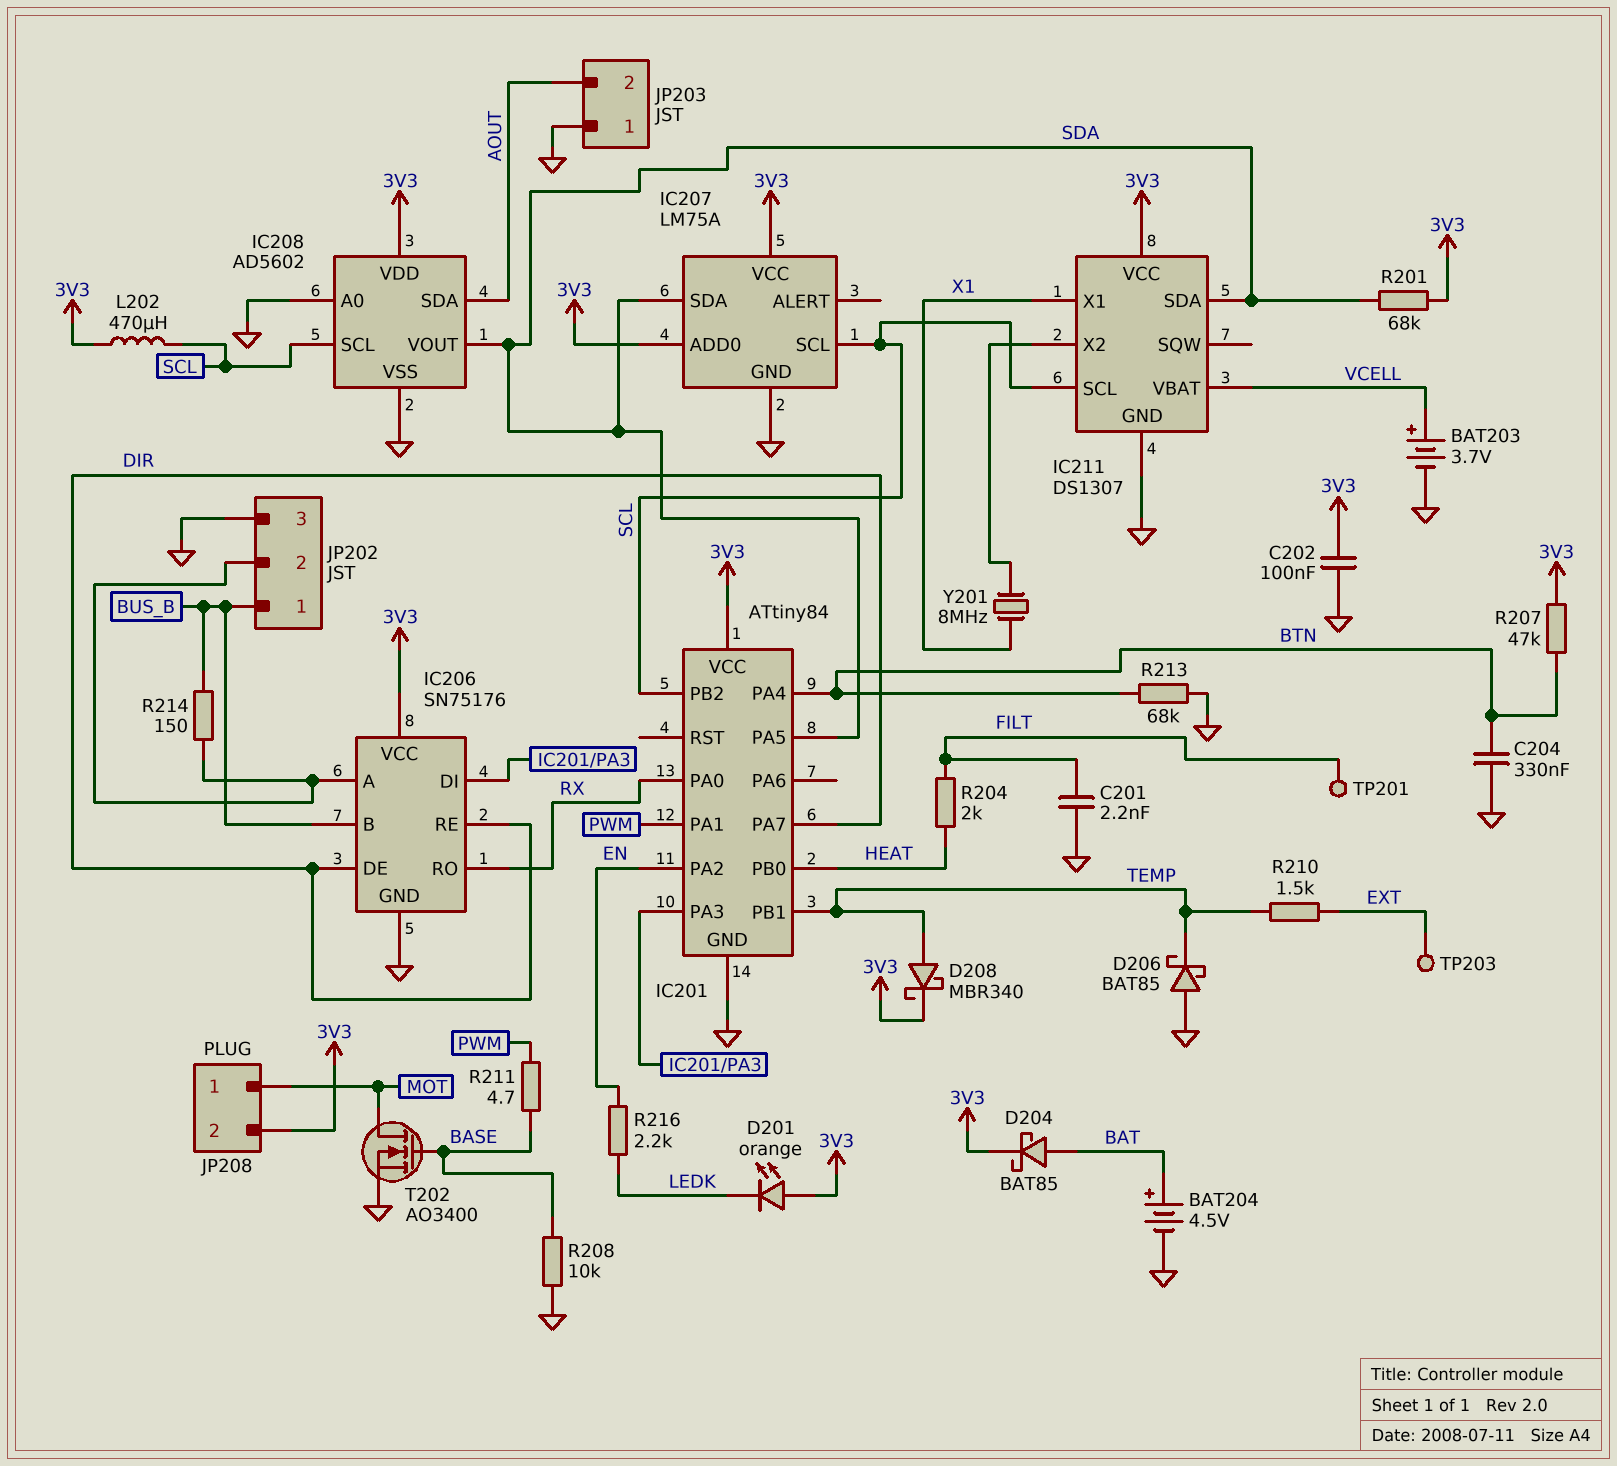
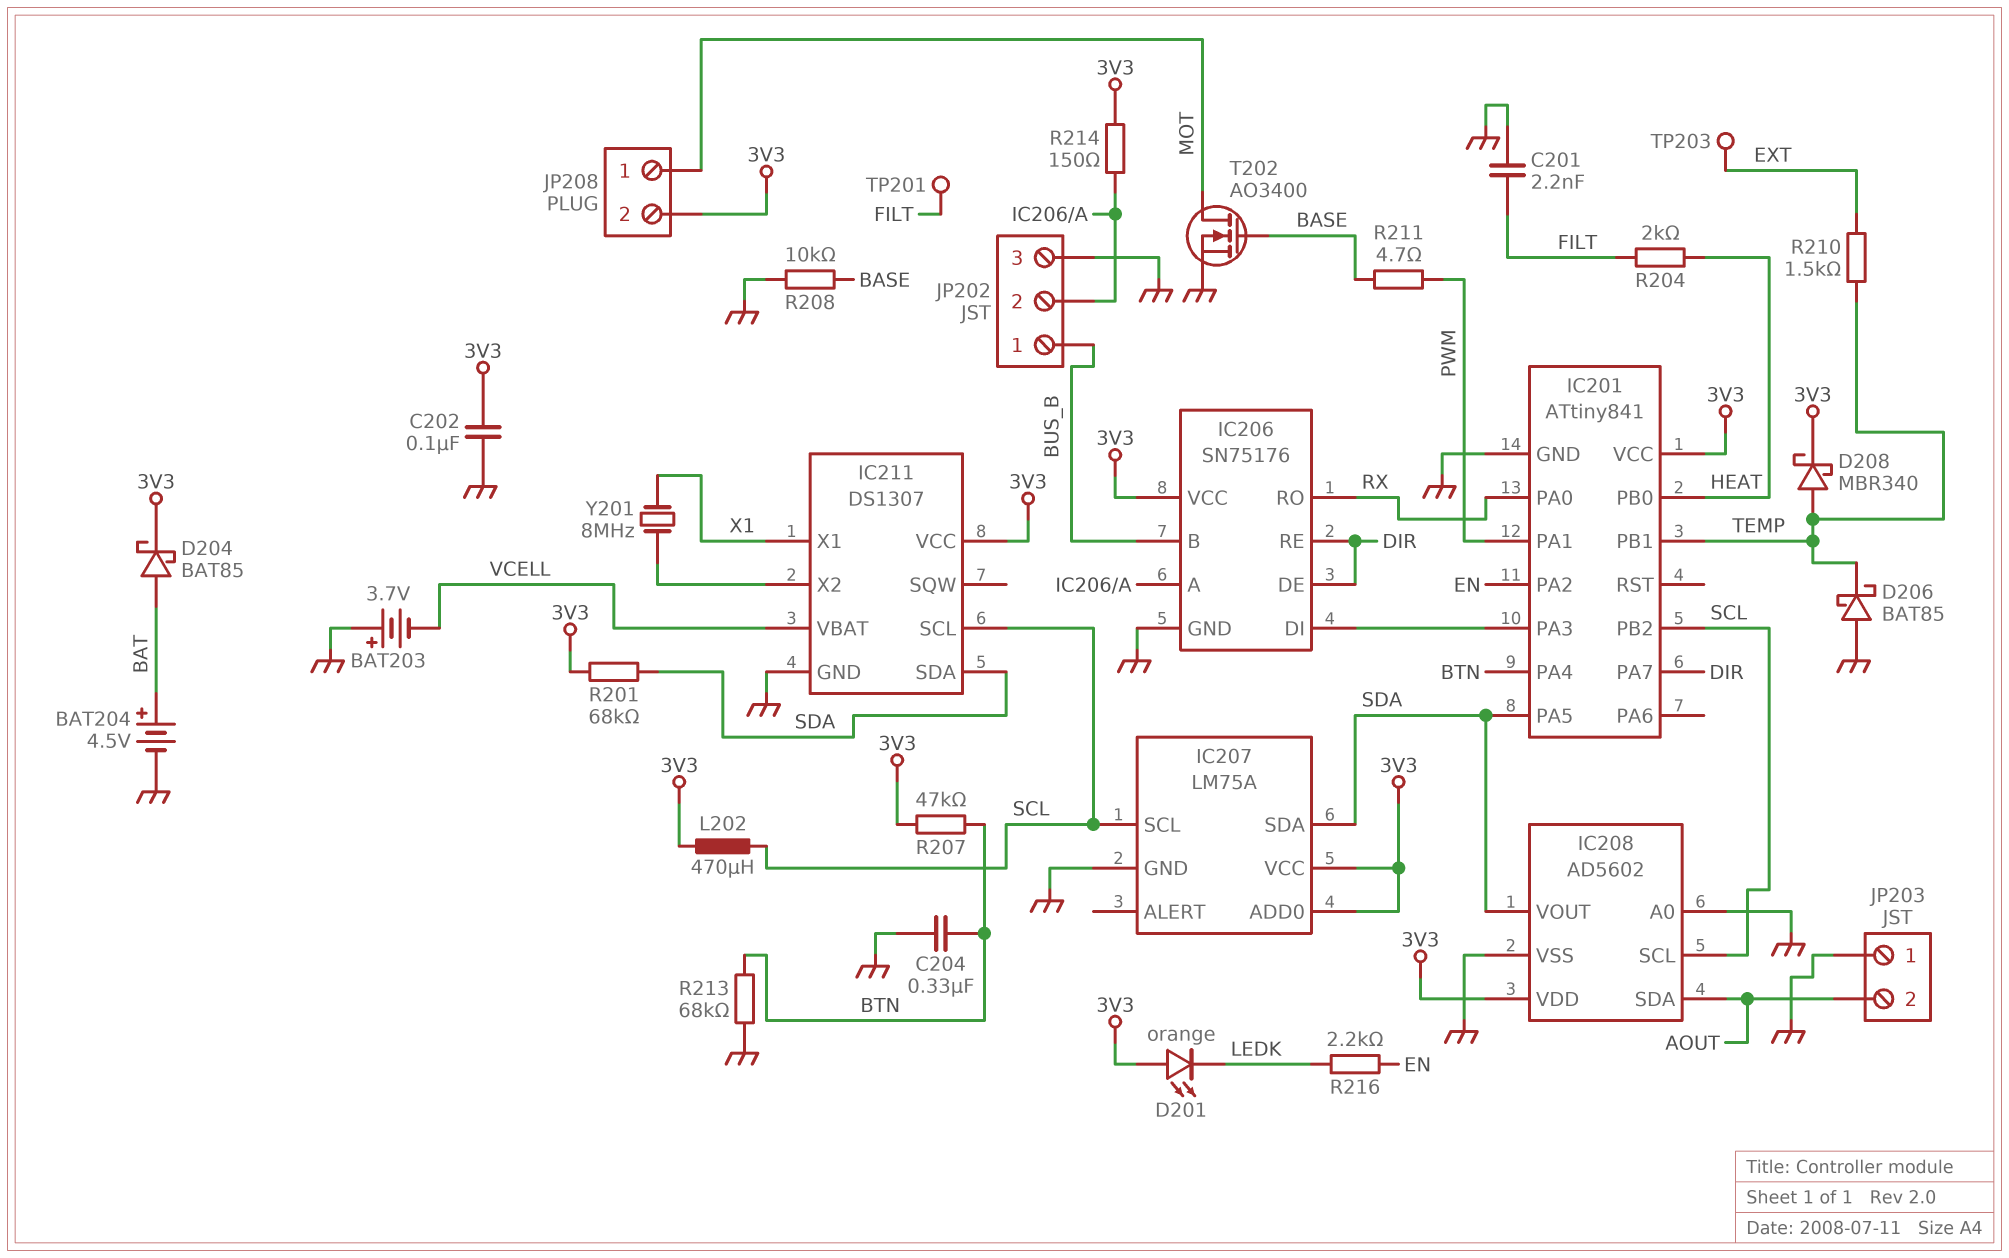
BAT203: 3.7V (plus VCELL, minus GND) -> 3.7V (plus GND, minus VCELL)
IC201: ATtiny84 -> ATtiny841
R214: 150 (BUS_B, IC206/A) -> 150 (3V3, IC206/A)

